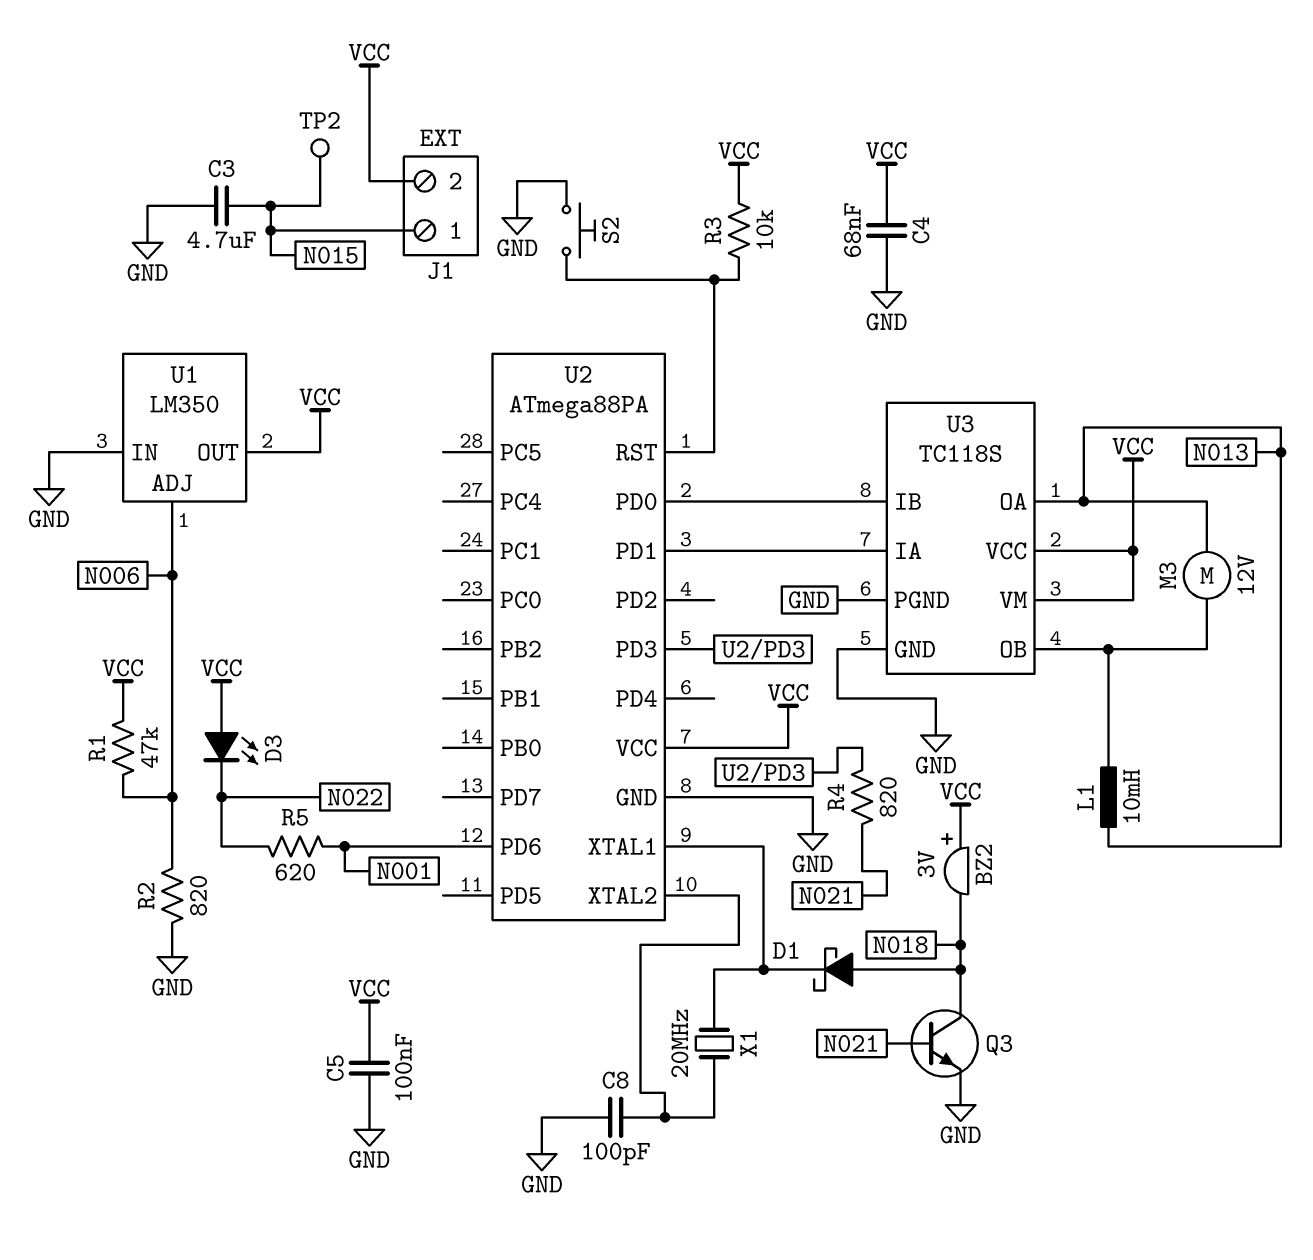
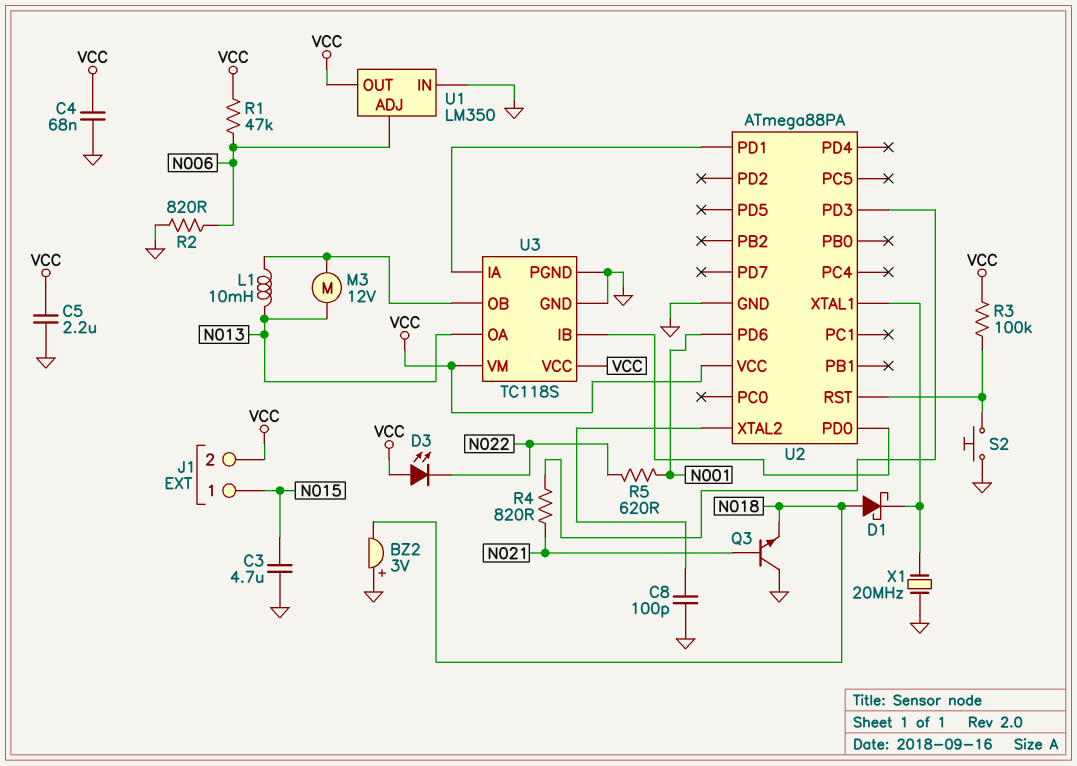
BZ2: buzzer 3V (plus VCC, minus N018) -> buzzer 3V (plus GND, minus N018)
C5: 100nF (GND, VCC) -> 2.2uF (GND, VCC)
Q3: NPN (B N021, C N018, E GND) -> NPN (B N021, C GND, E N018)
R3: 10k (U2/RST, VCC) -> 100k (U2/RST, VCC)
TP2: test point (N015) -> none
X1: 20MHz (U2/XTAL1, U2/XTAL2) -> 20MHz (GND, U2/XTAL1)

